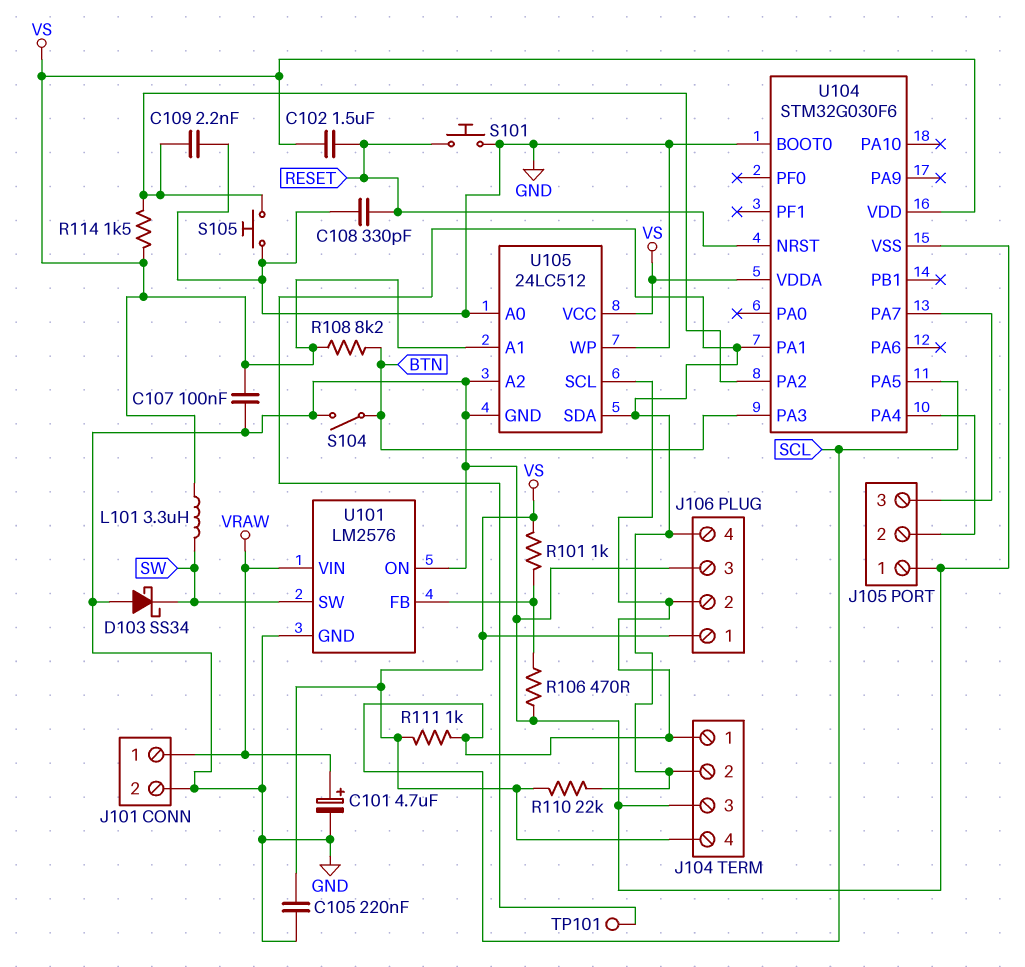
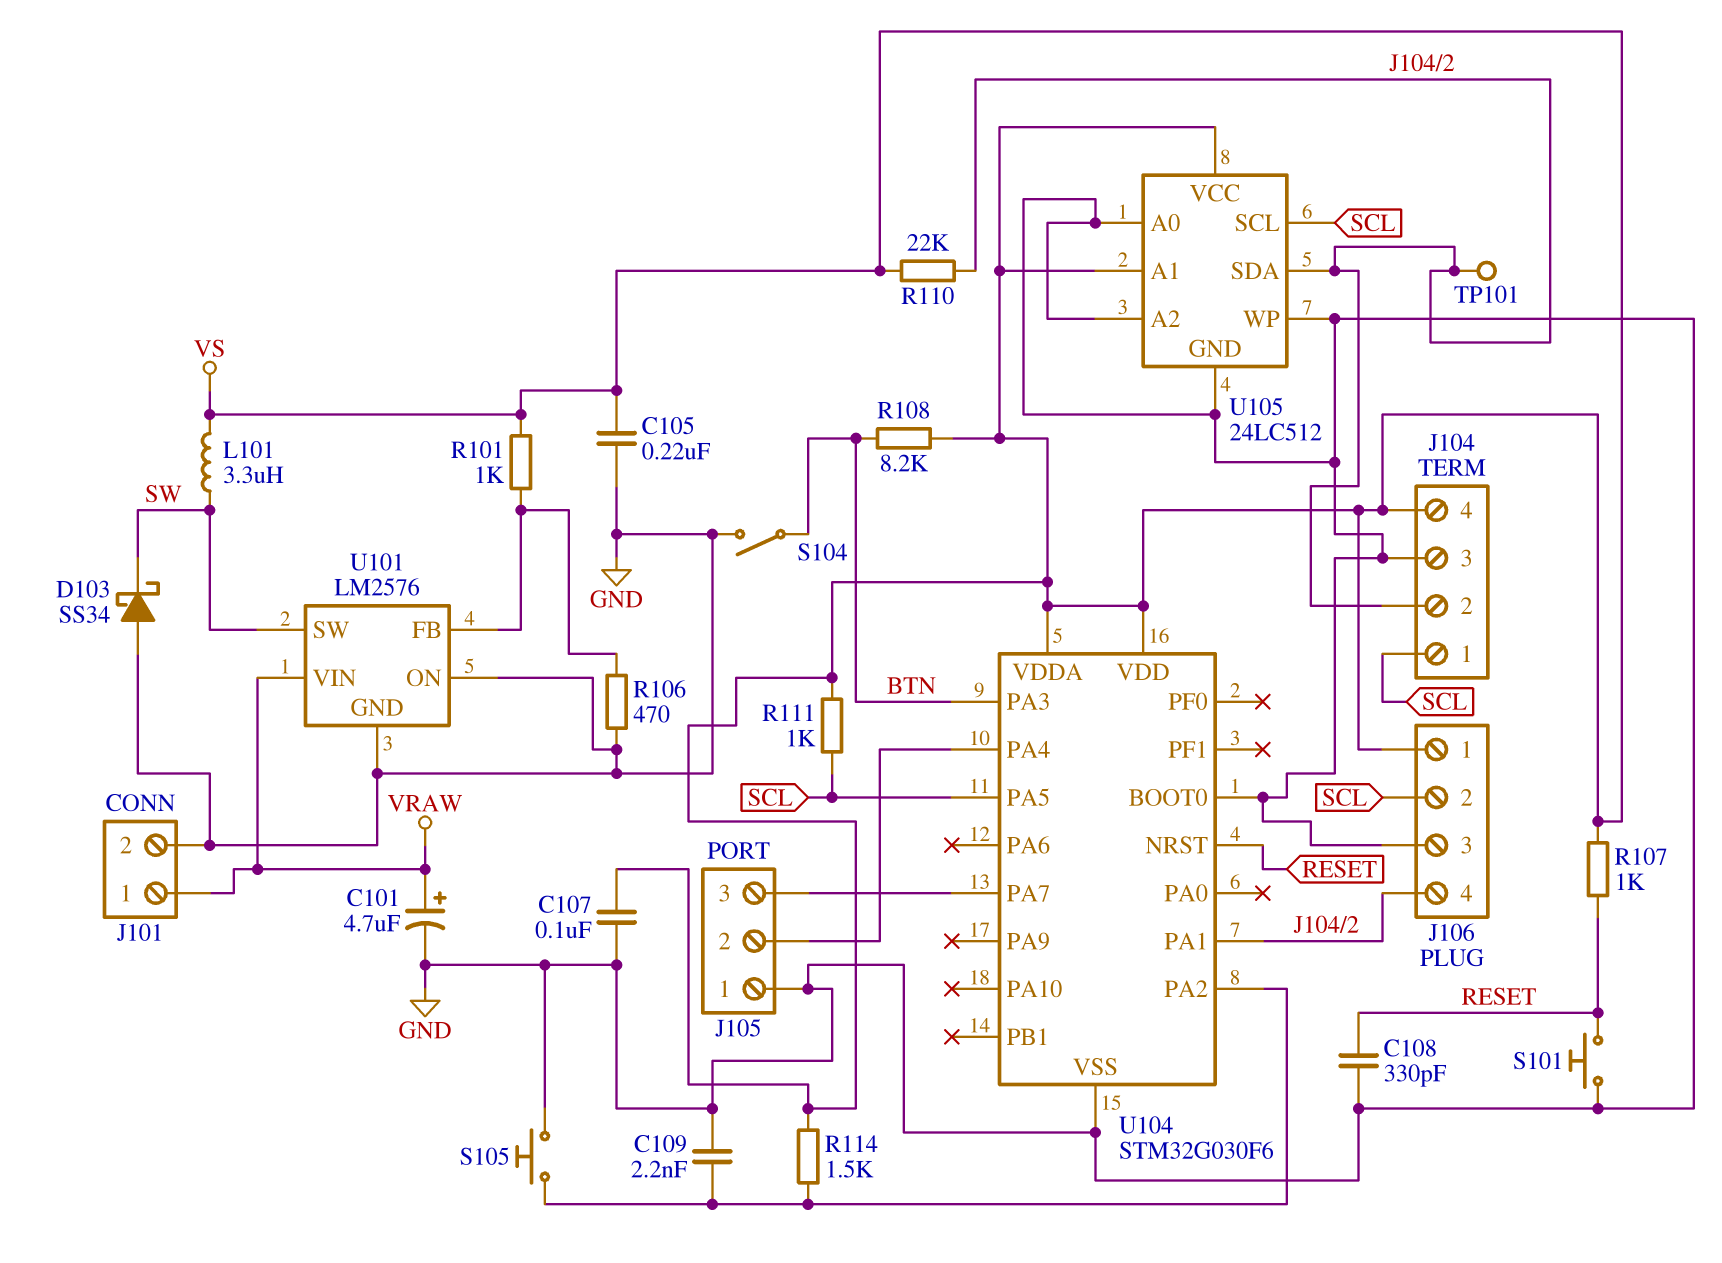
C102: 1.5uF (RESET, VS) -> none
R107: none -> 1k (RESET, VS)

